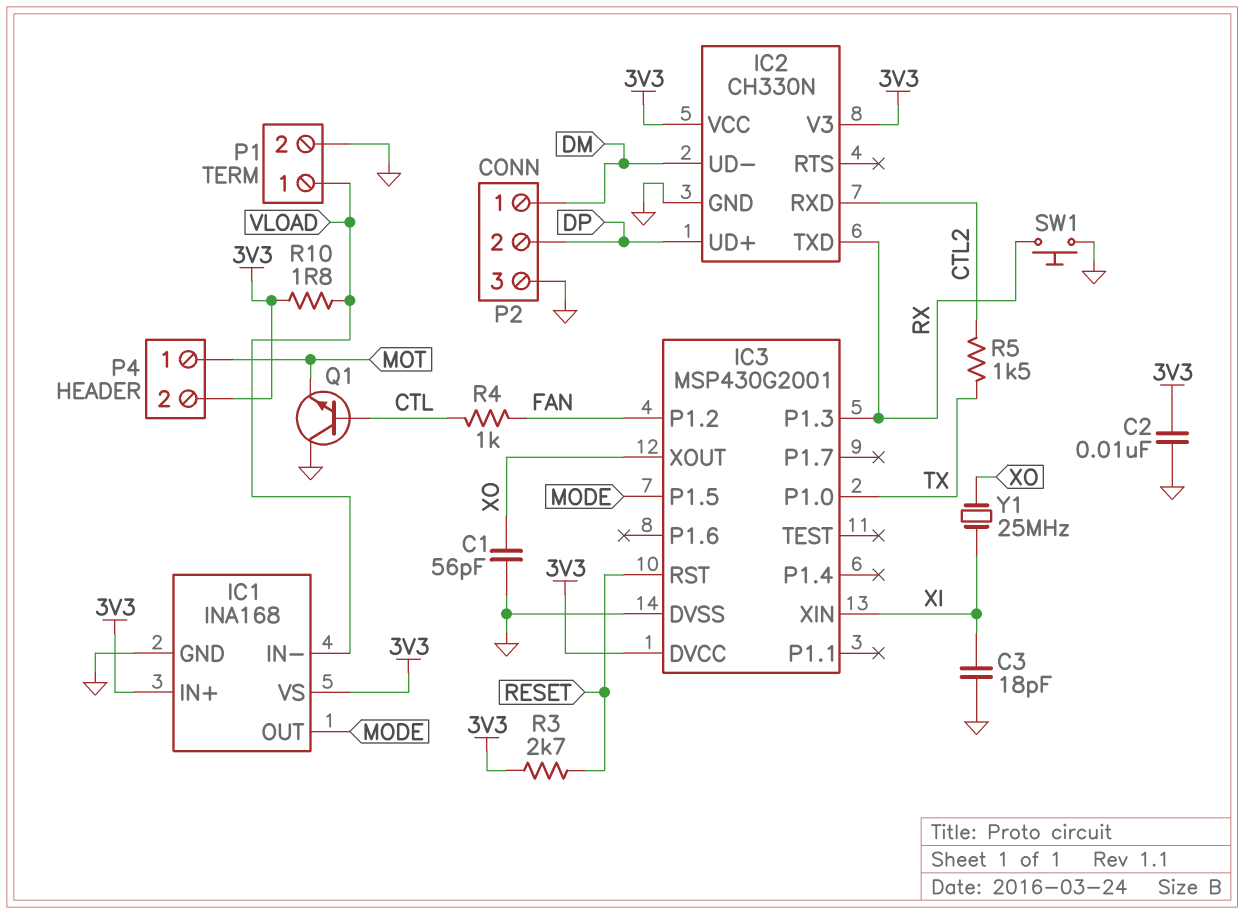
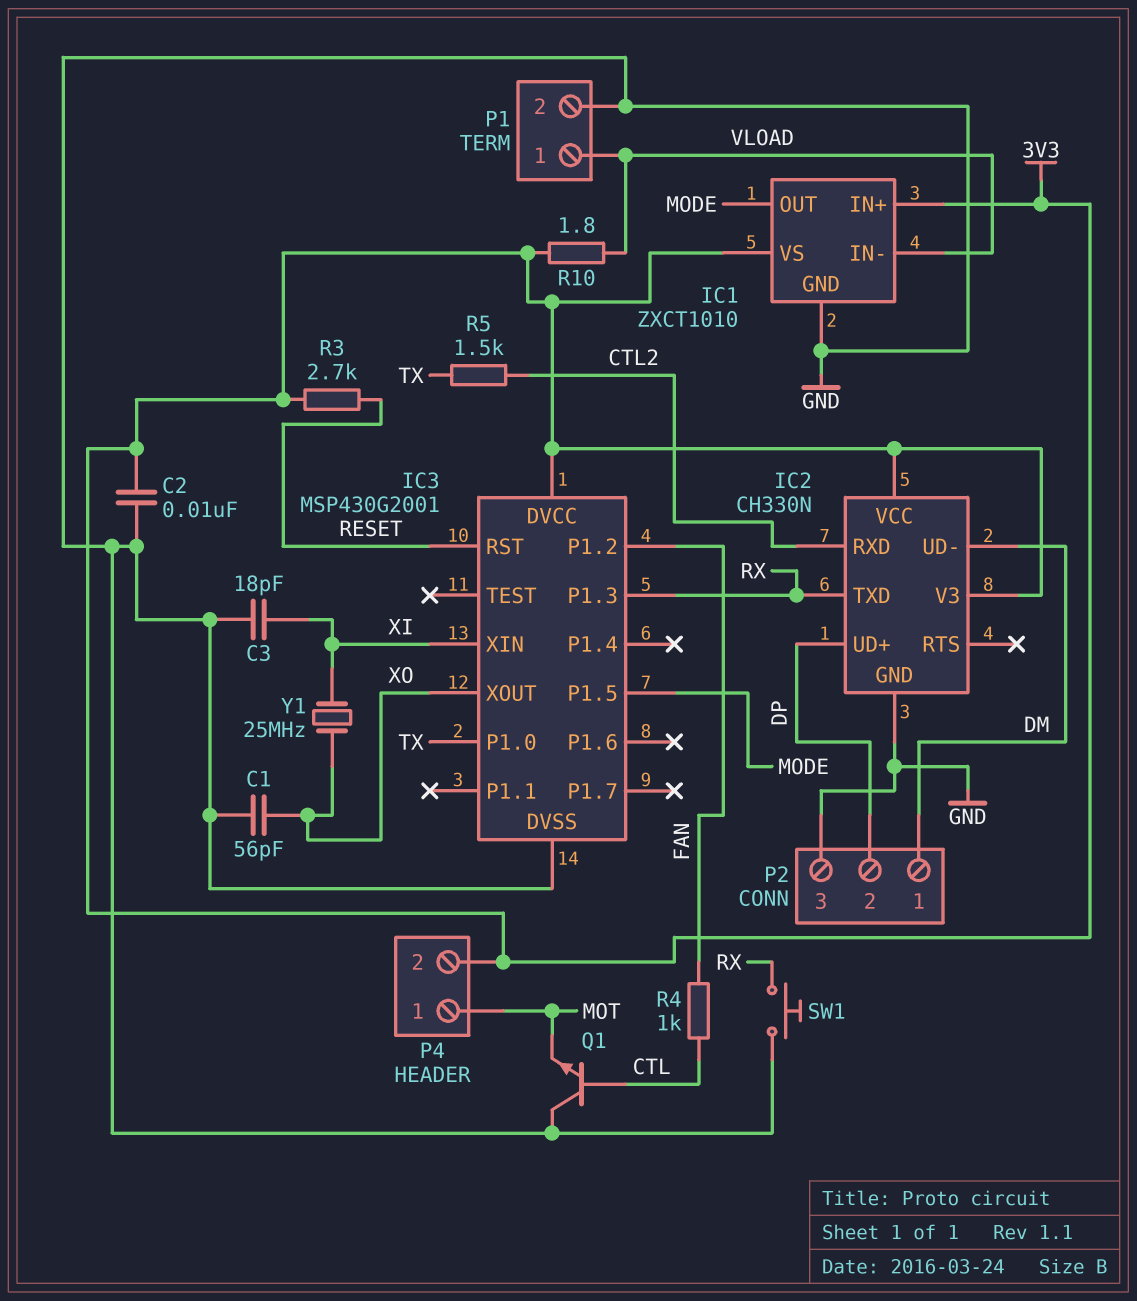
IC1: INA168 -> ZXCT1010

